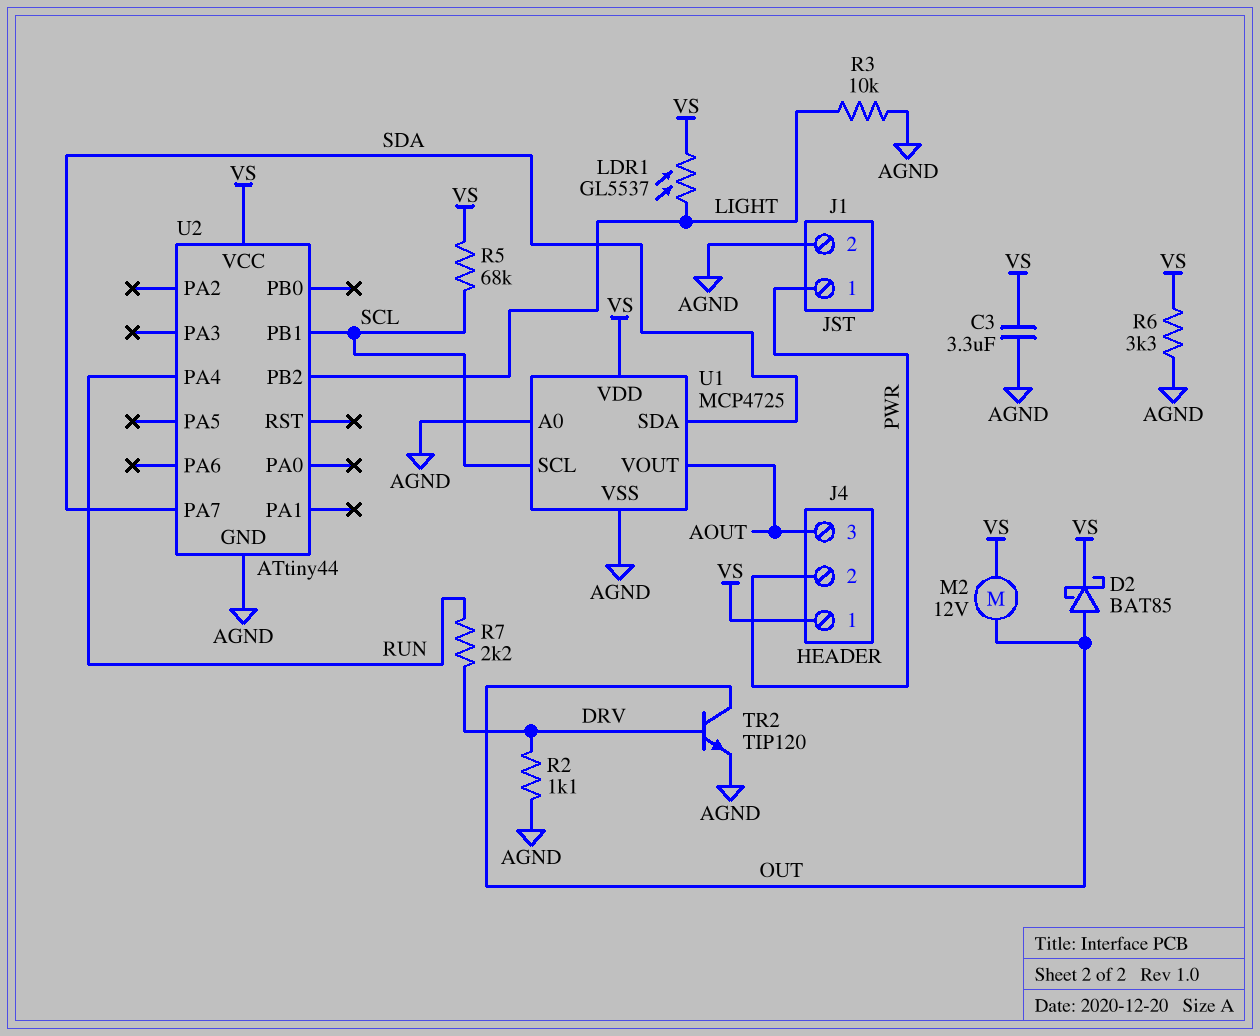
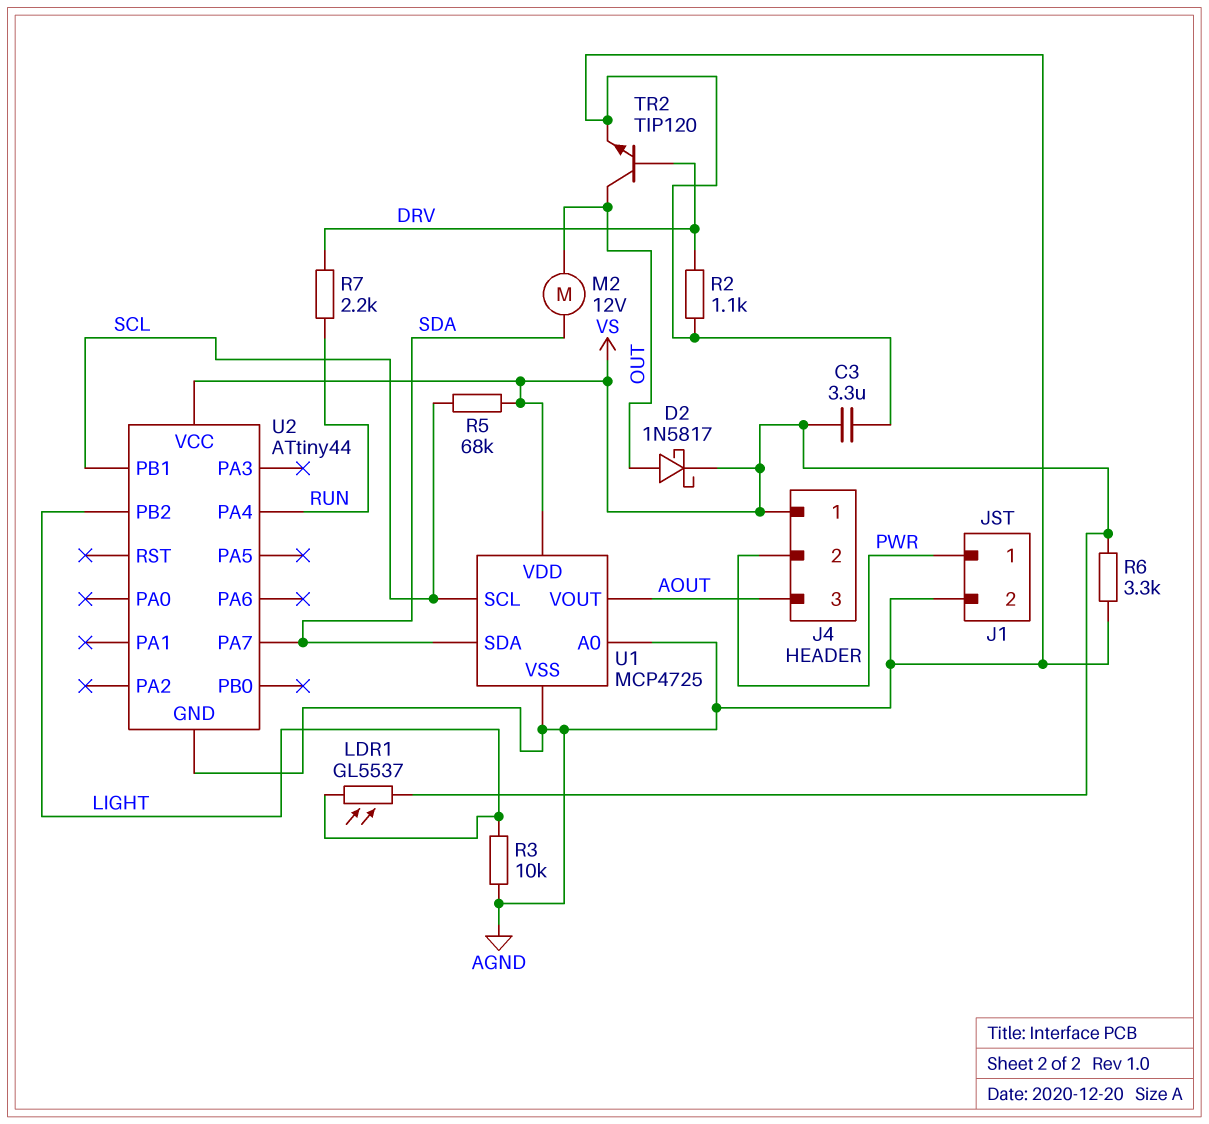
D2: schottky BAT85 (A OUT, K VS) -> schottky 1N5817 (A OUT, K VS)
M2: motor 12V (OUT, VS) -> motor 12V (OUT, SDA)

